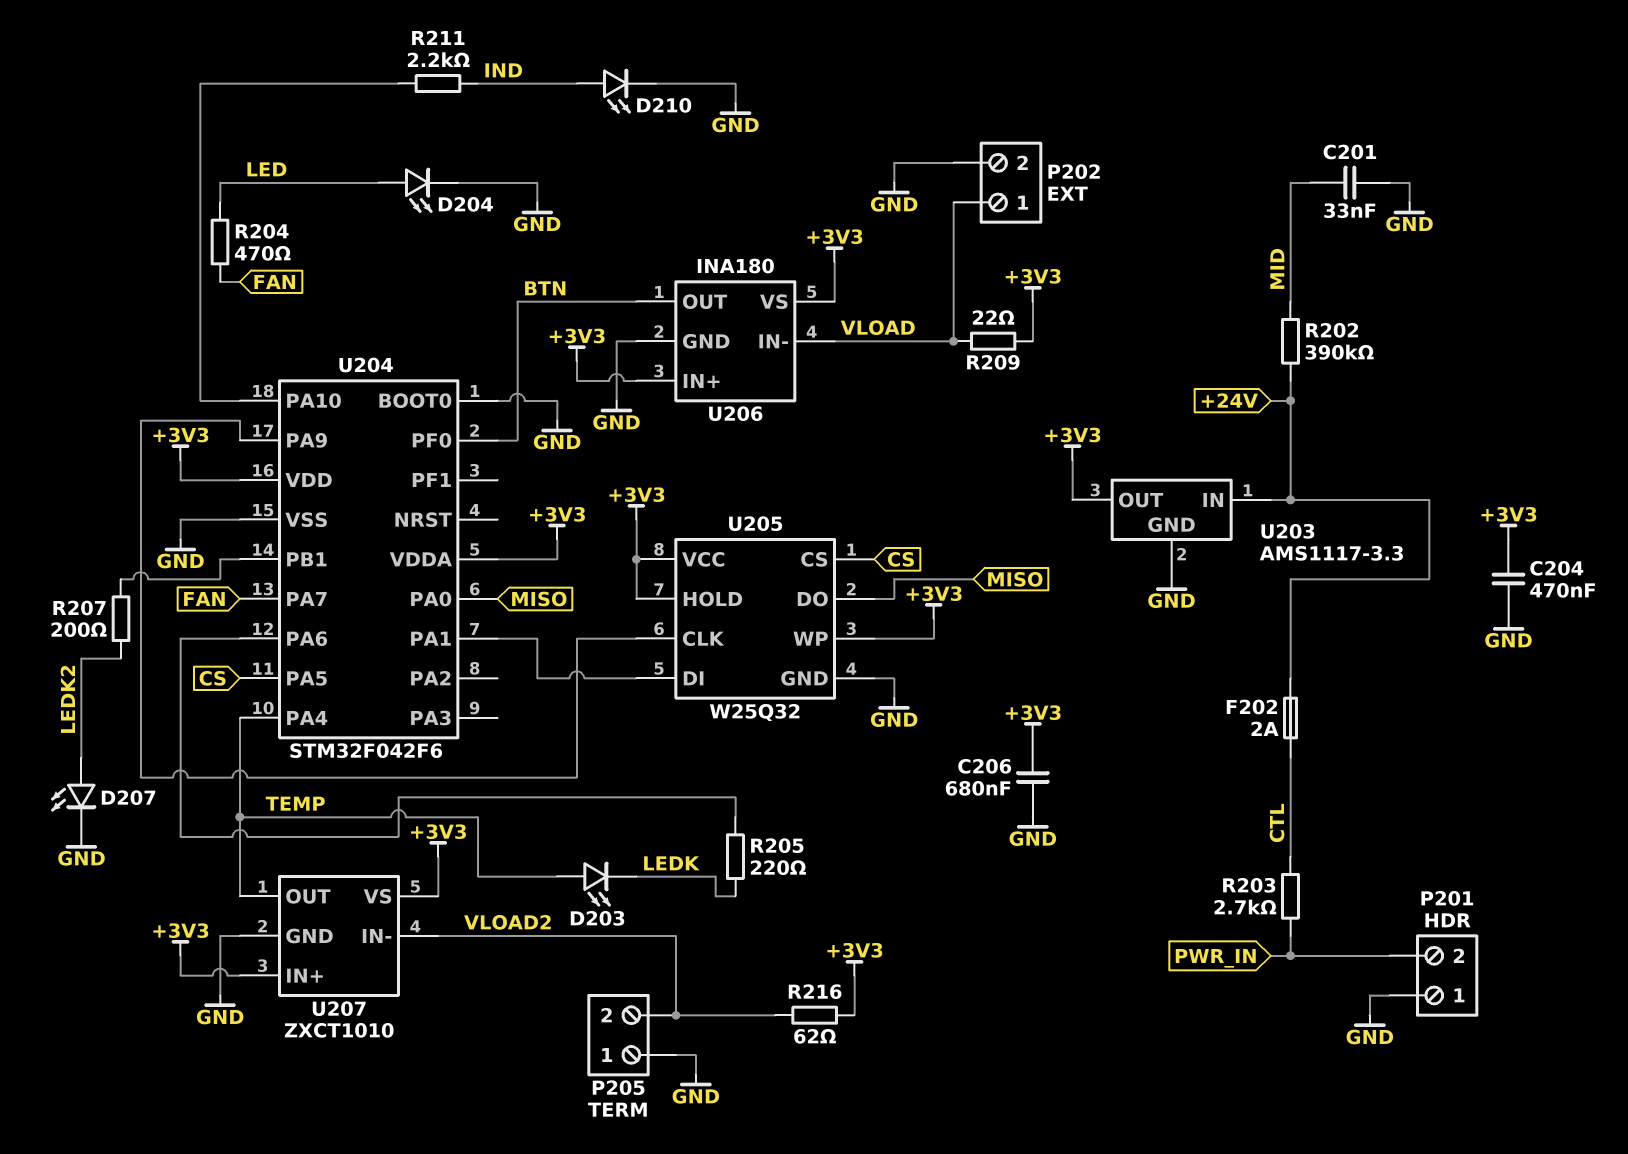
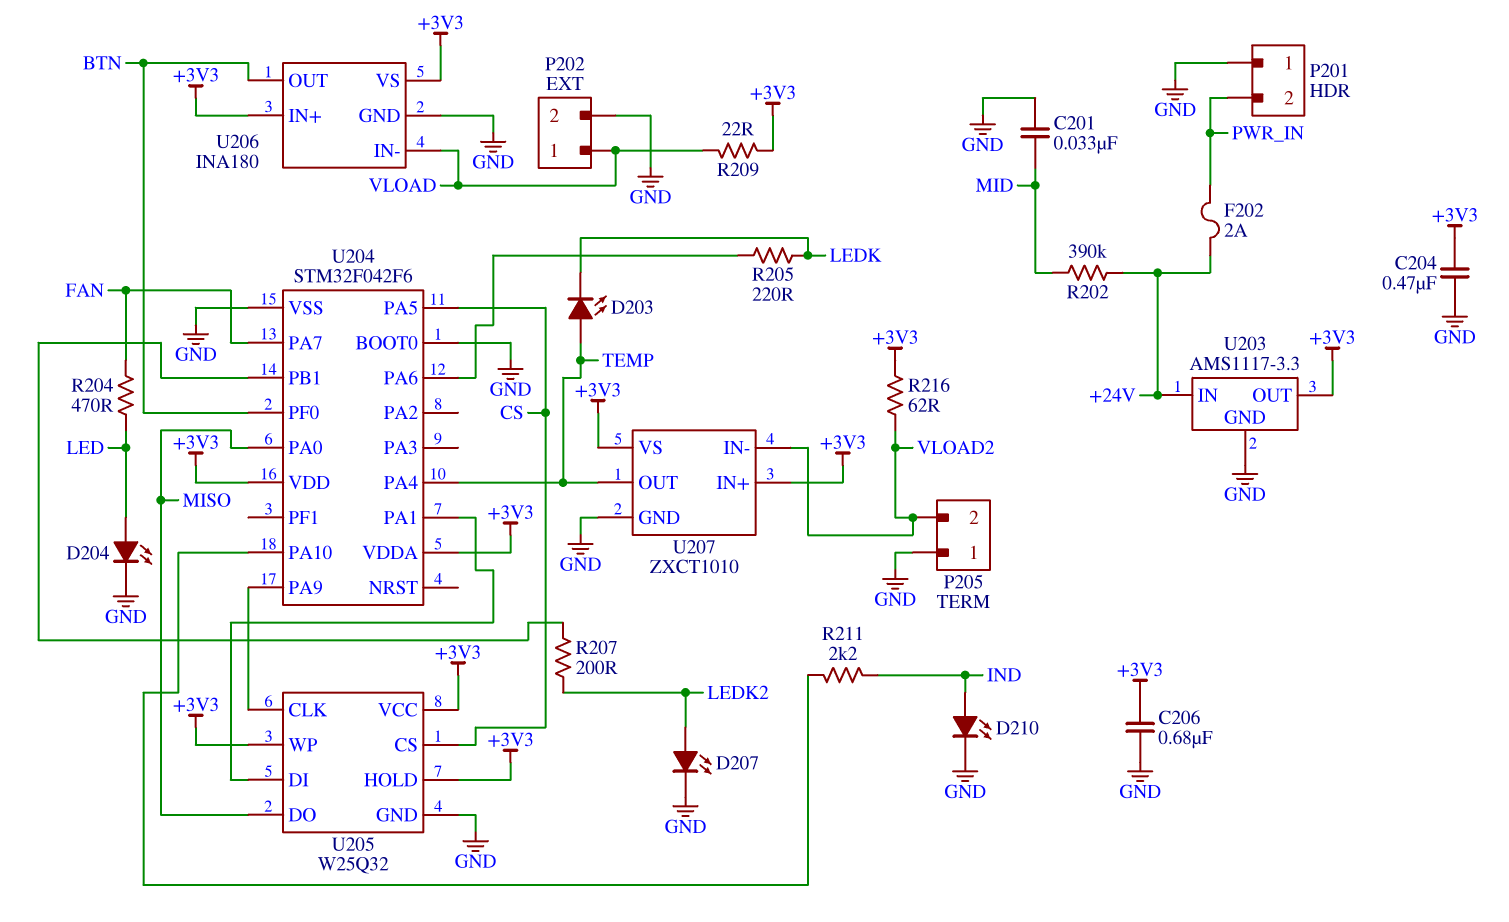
F202: 2A (+24V, CTL) -> 2A (+24V, PWR_IN)
R203: 2.7k (CTL, PWR_IN) -> none

